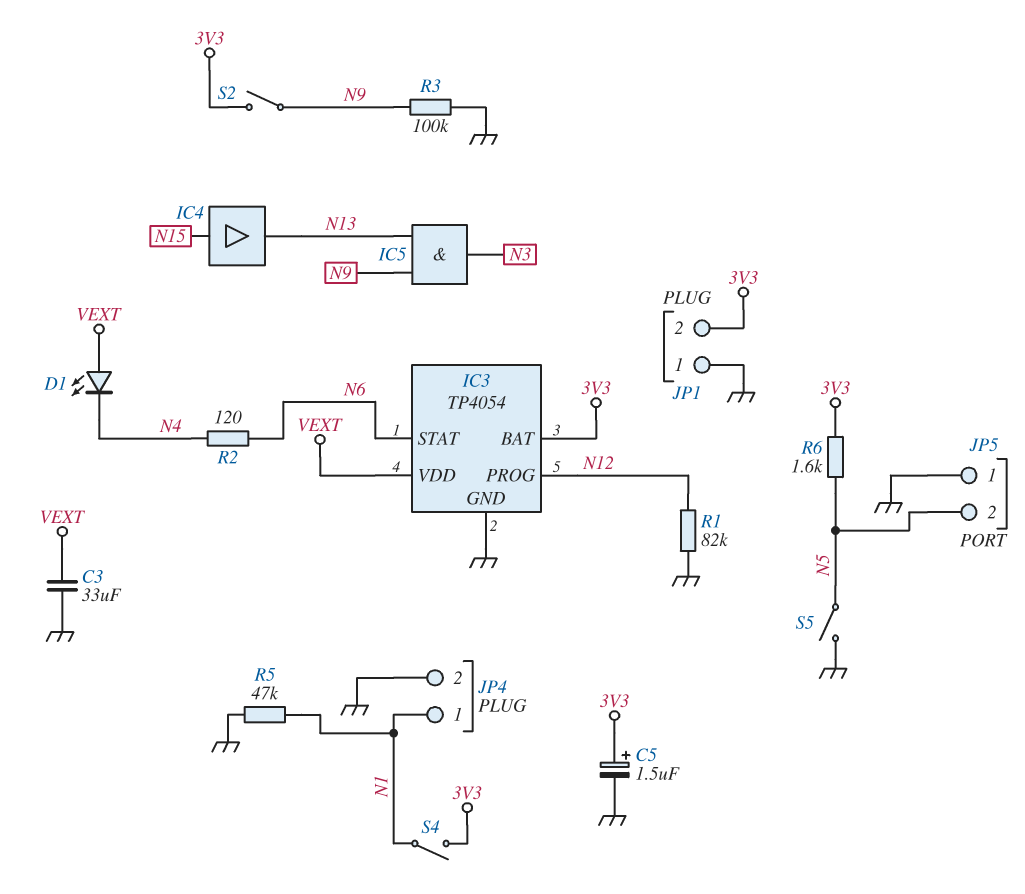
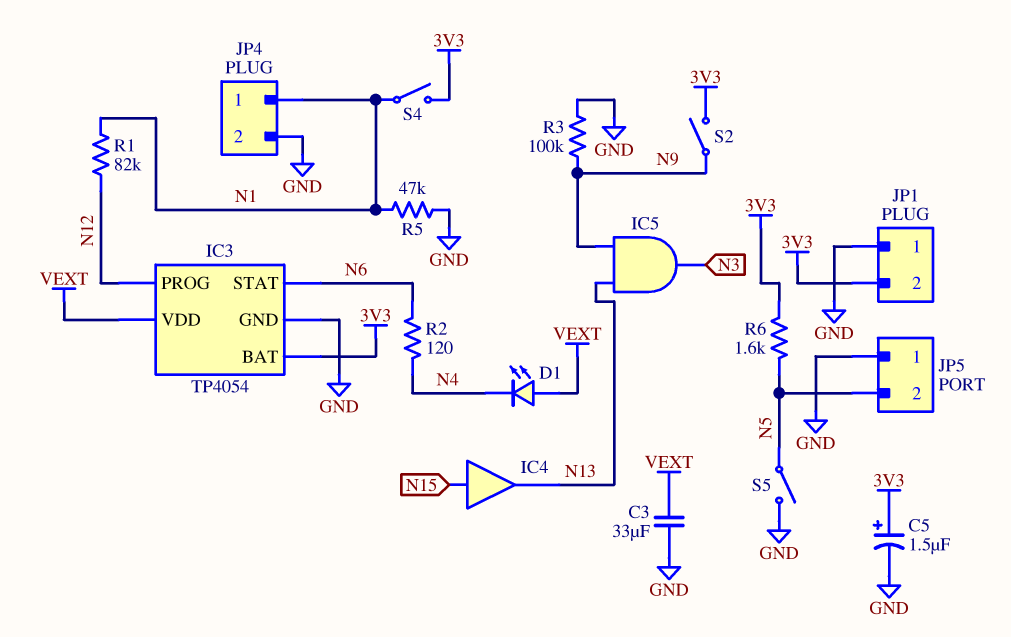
R1: 82k (GND, N12) -> 82k (N1, N12)

